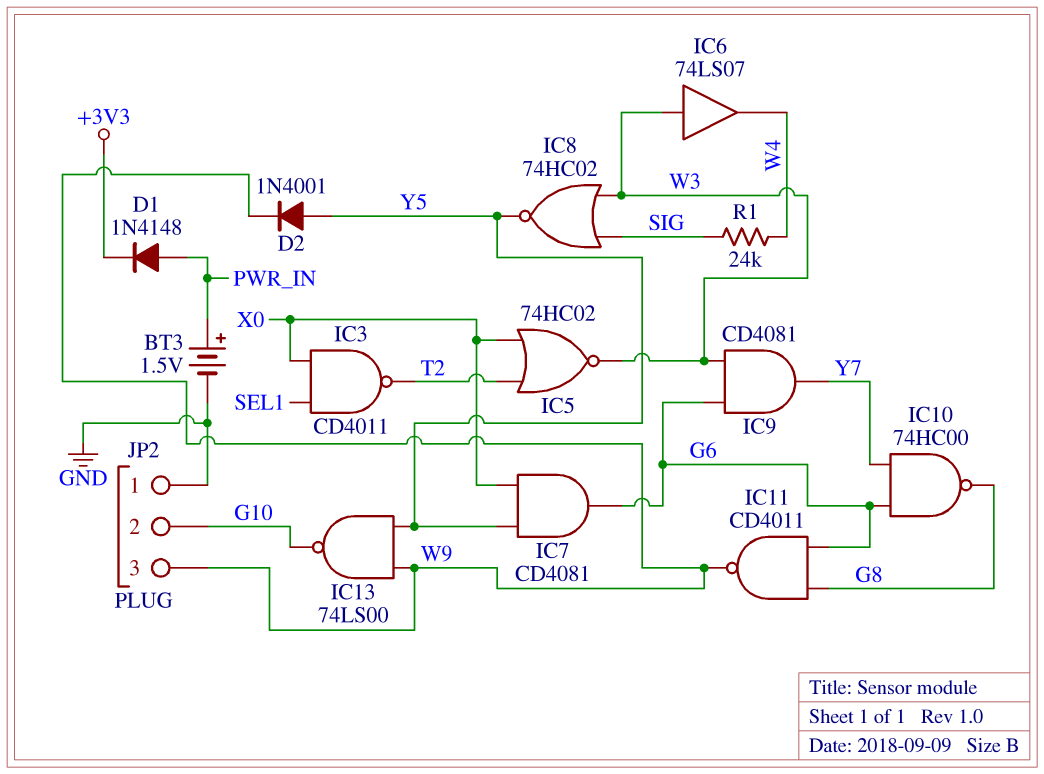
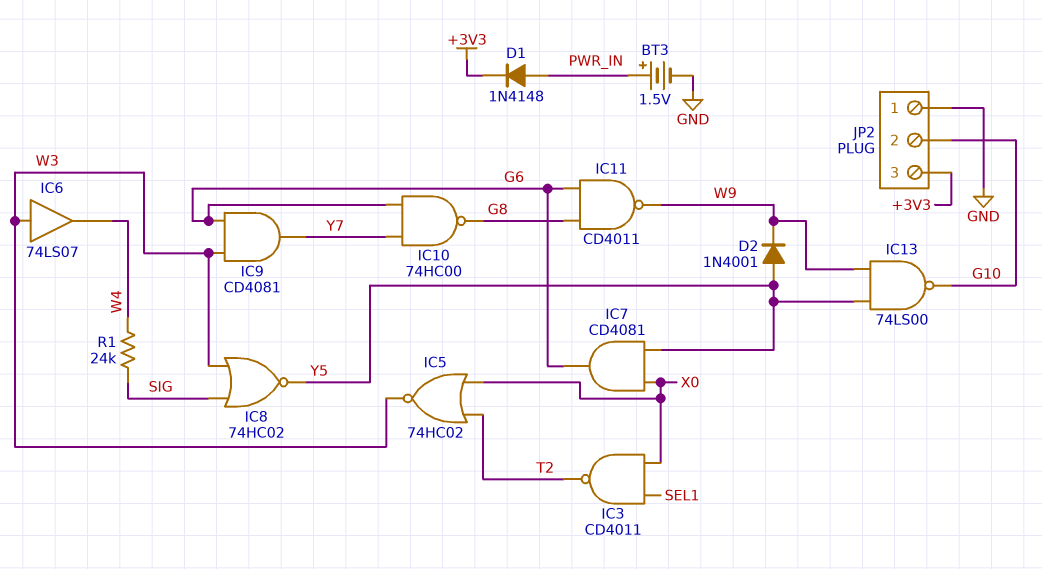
JP2 pin 3: W9 -> +3V3

